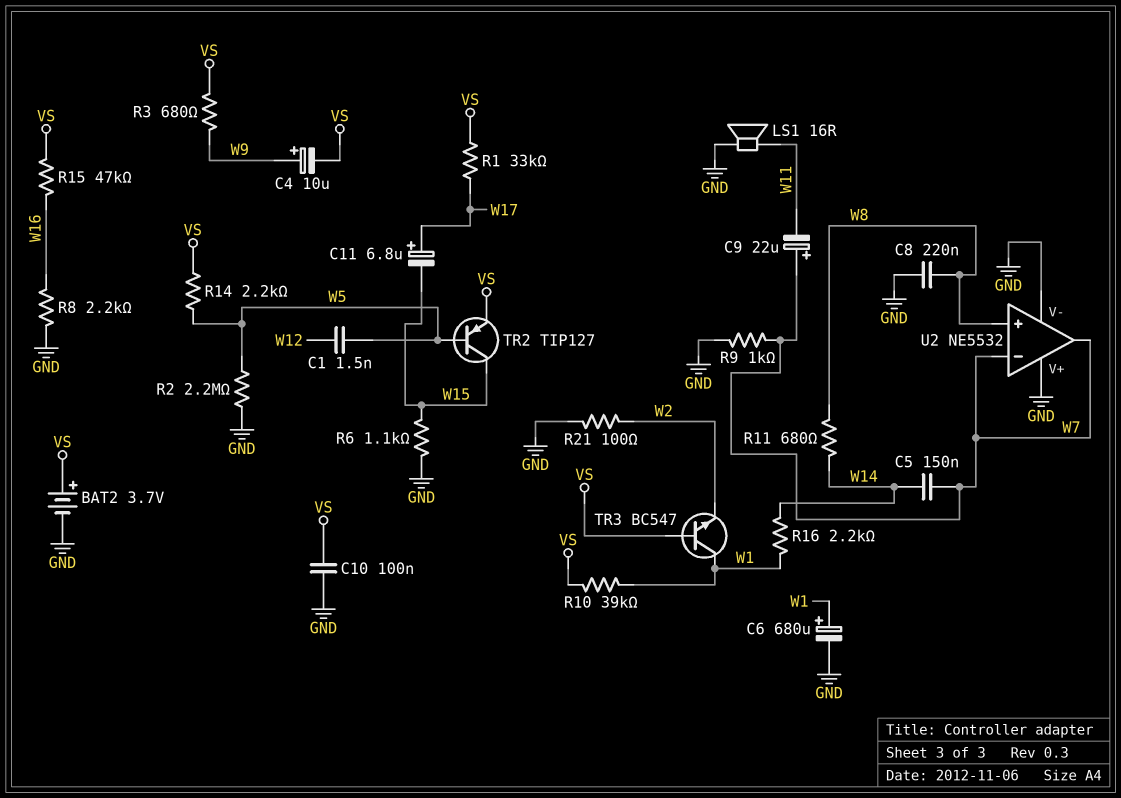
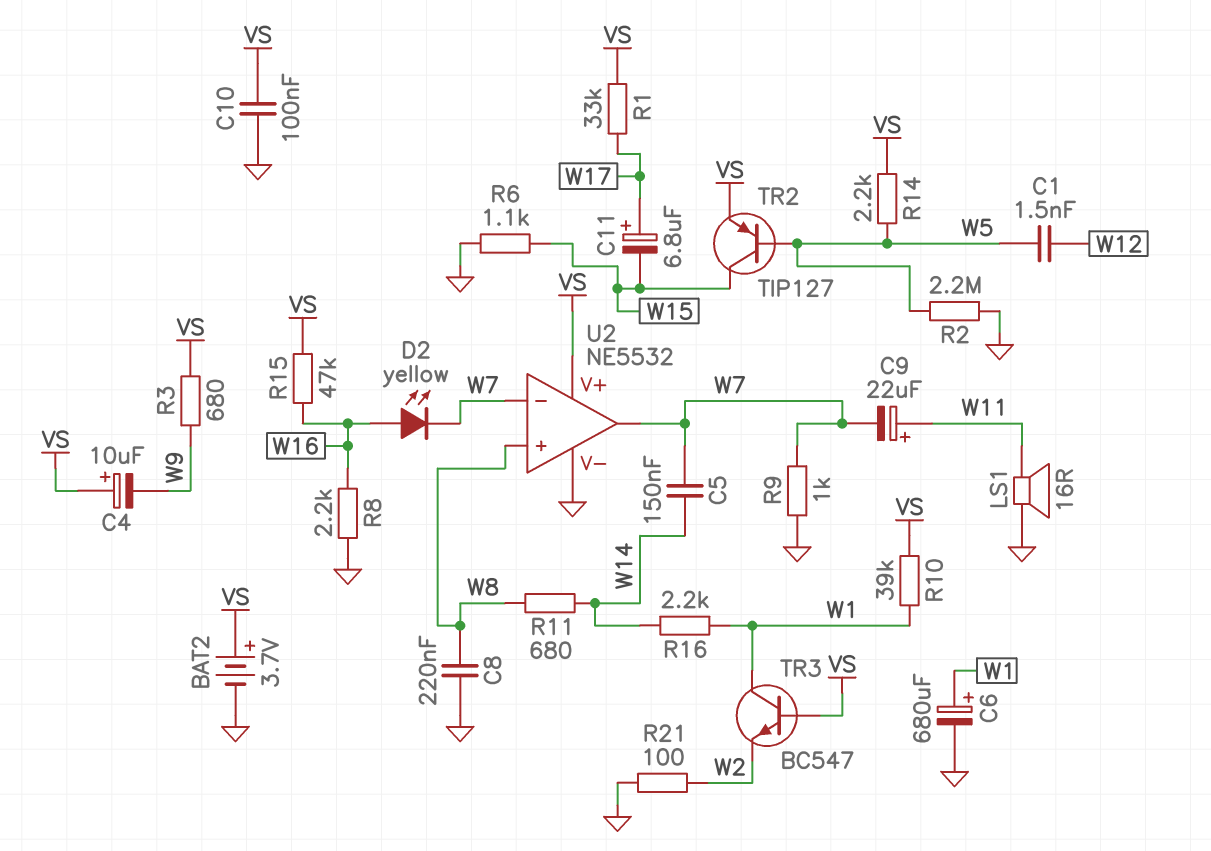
C4: 10uF (plus W9, minus VS) -> 10uF (plus VS, minus W9)
C9: 22uF (plus W7, minus W11) -> 22uF (plus W11, minus W7)
D2: none -> LED yellow (A W16, K W7)
U2 pin V+: GND -> VS

